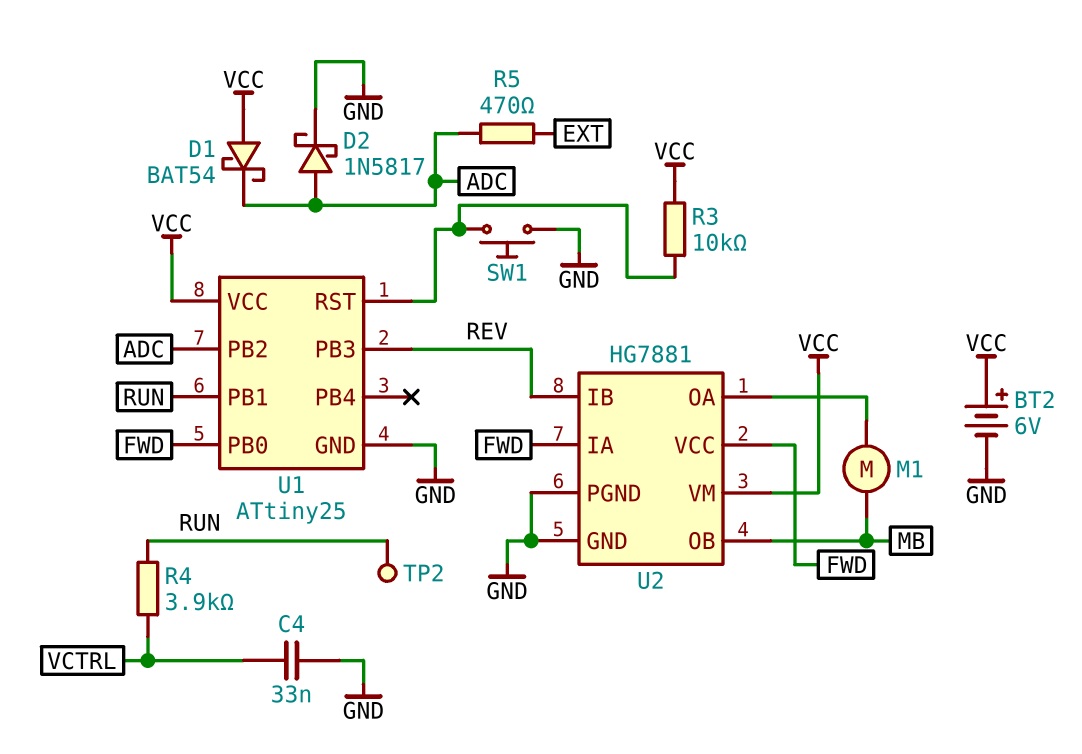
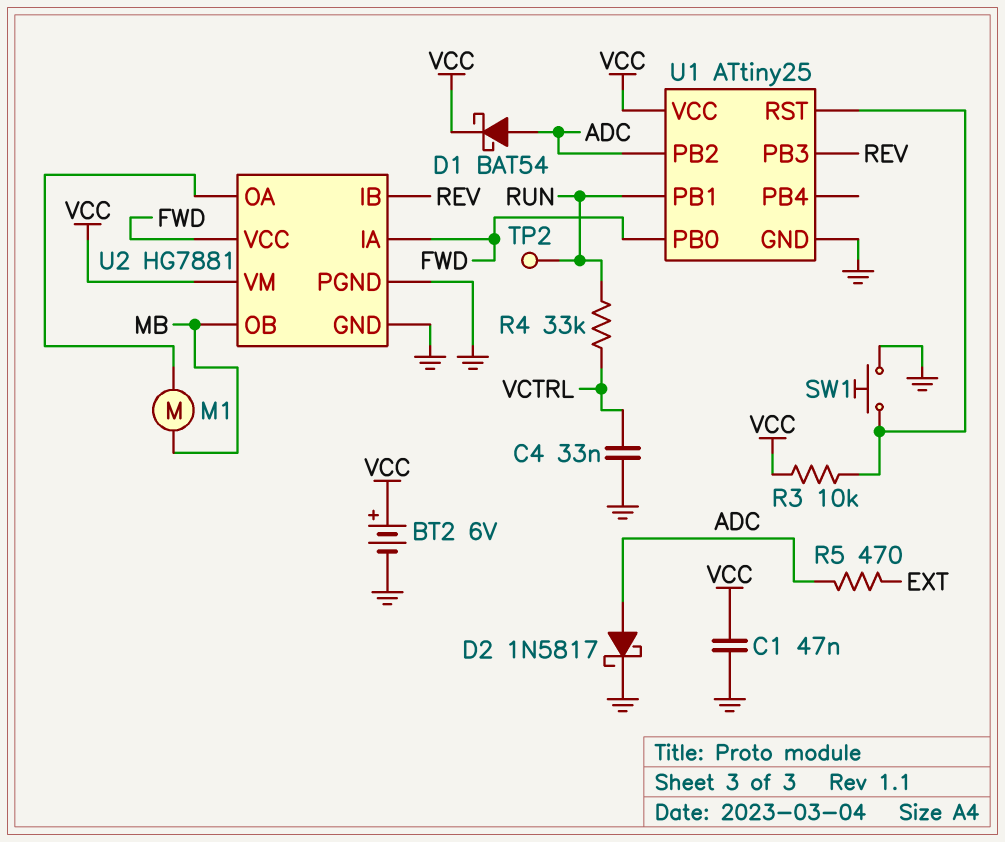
C1: none -> 47nF (GND, VCC)
D1: schottky BAT54 (A VCC, K ADC) -> schottky BAT54 (A ADC, K VCC)
R4: 3.9k (RUN, VCTRL) -> 33k (RUN, VCTRL)

